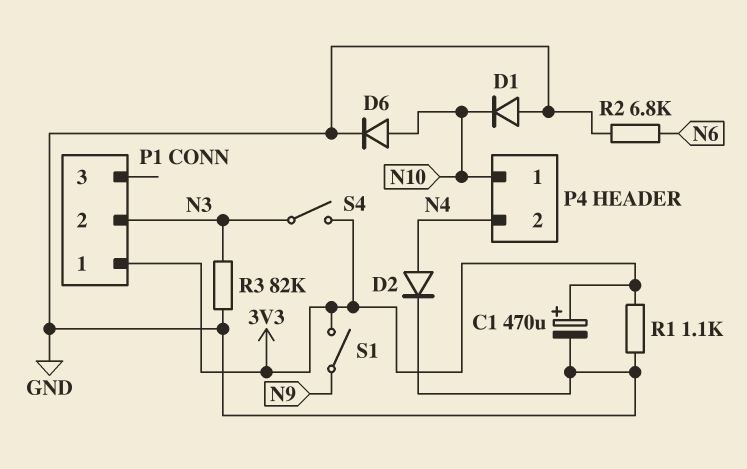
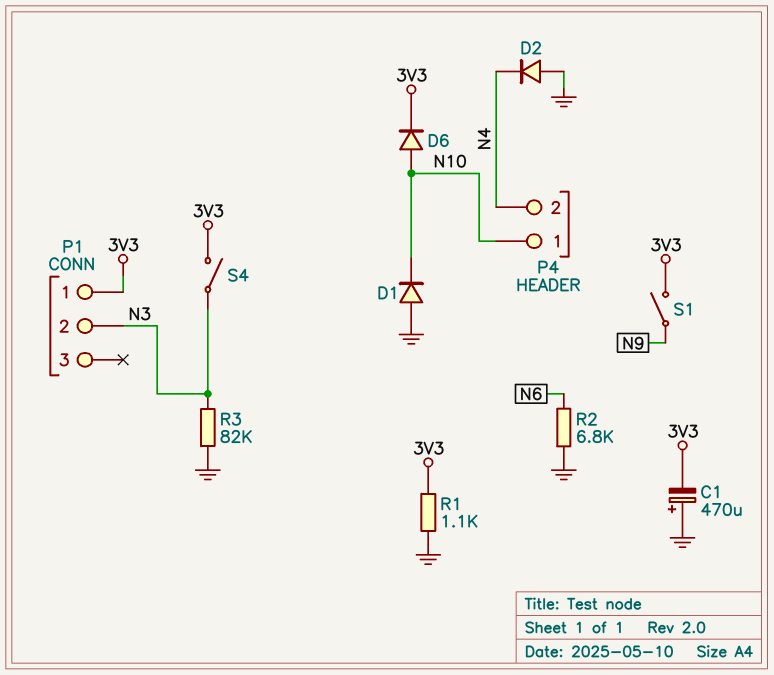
C1: 470uF (plus 3V3, minus GND) -> 470uF (plus GND, minus 3V3)
D2: diode (A N4, K GND) -> diode (A GND, K N4)
D6: diode (A N10, K GND) -> diode (A N10, K 3V3)

